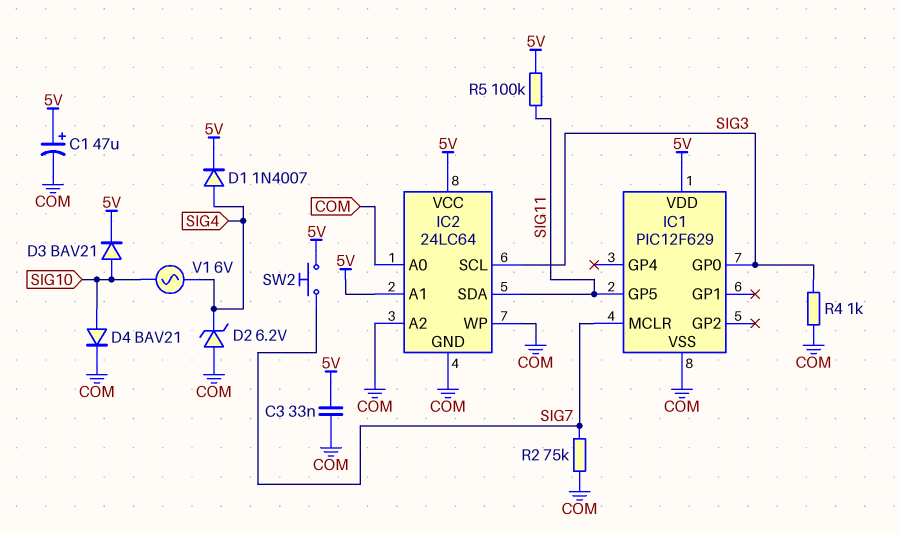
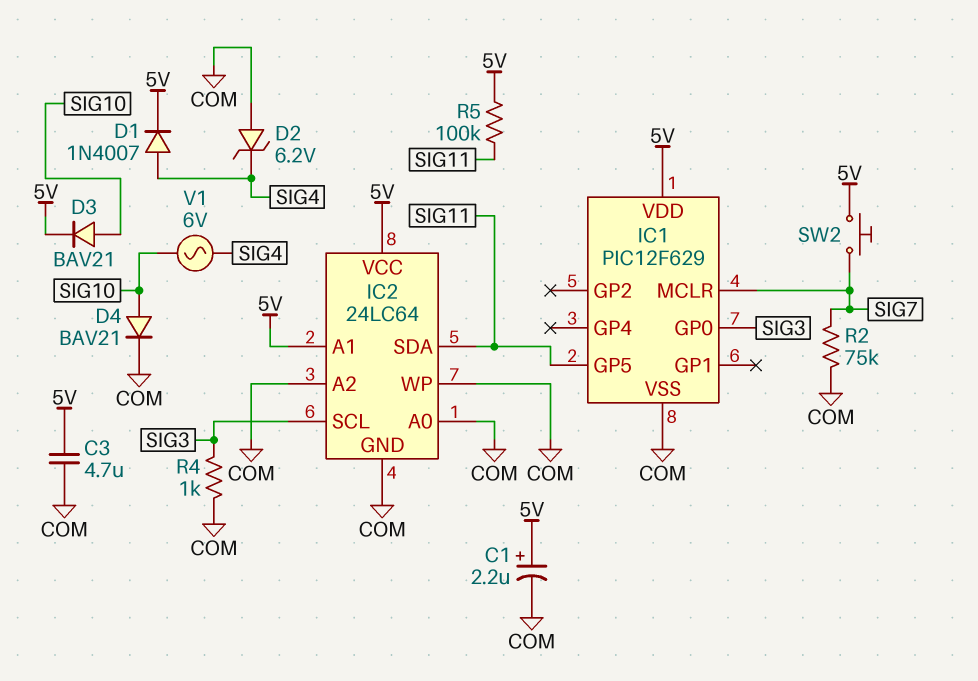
C1: 47uF (plus 5V, minus COM) -> 2.2uF (plus 5V, minus COM)
C3: 33nF (5V, COM) -> 4.7uF (5V, COM)

